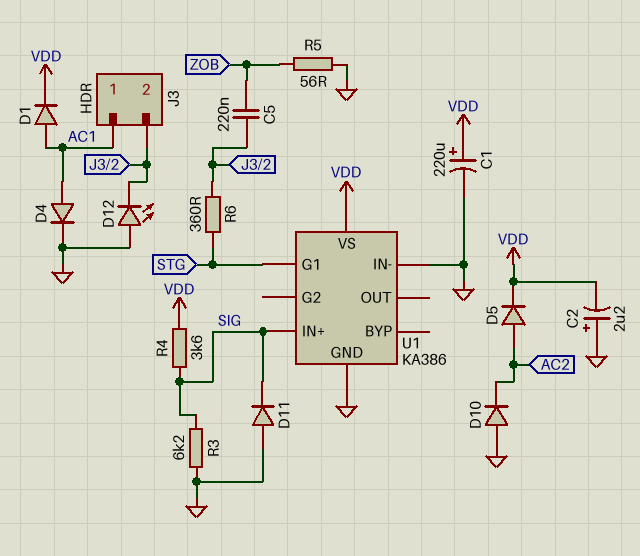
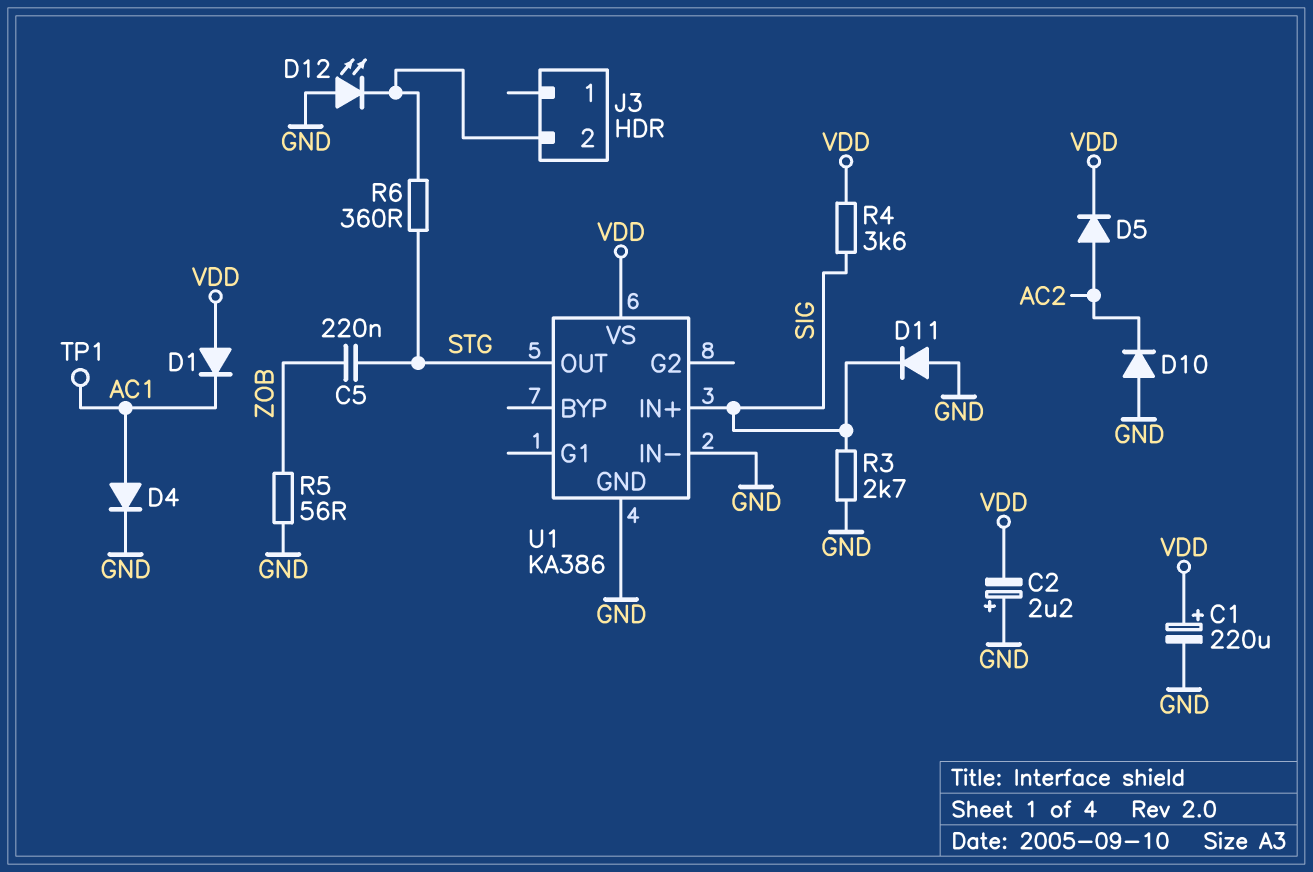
C5: 220nF (J3/2, ZOB) -> 220nF (STG, ZOB)
D1: diode (A AC1, K VDD) -> diode (A VDD, K AC1)
J3 pin 1: AC1 -> none
R3: 6.2k (GND, SIG) -> 2.7k (GND, SIG)
TP1: none -> test point (AC1)
U1 pin G1: STG -> none
U1 pin OUT: none -> STG

